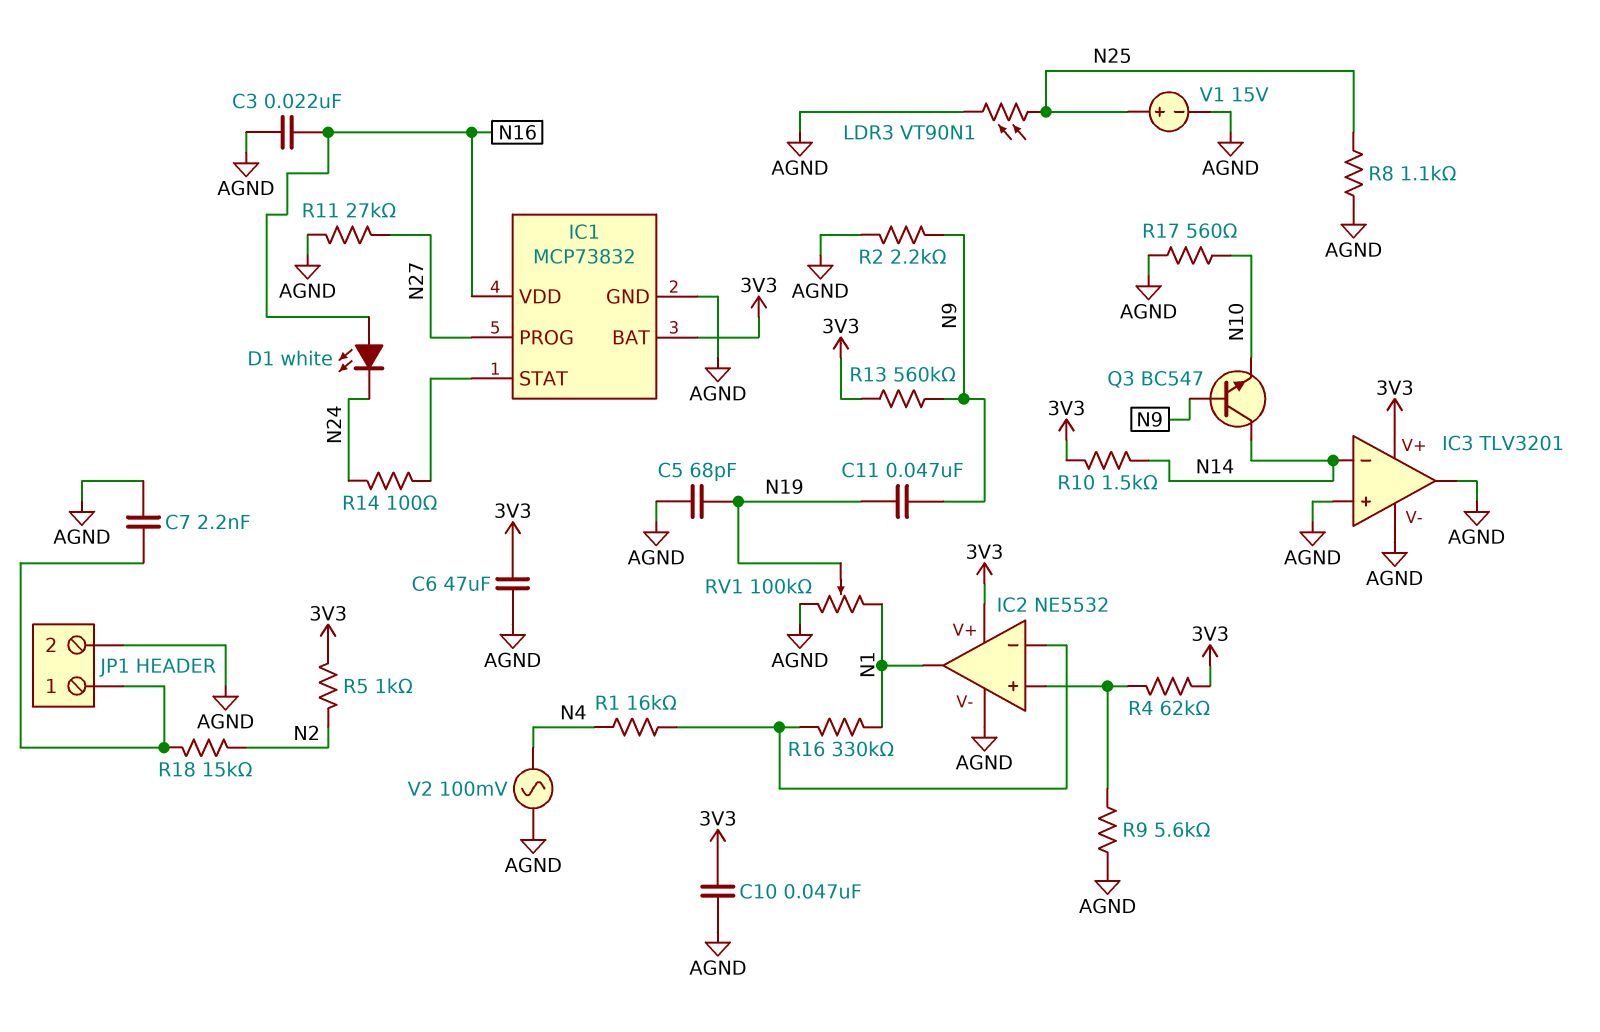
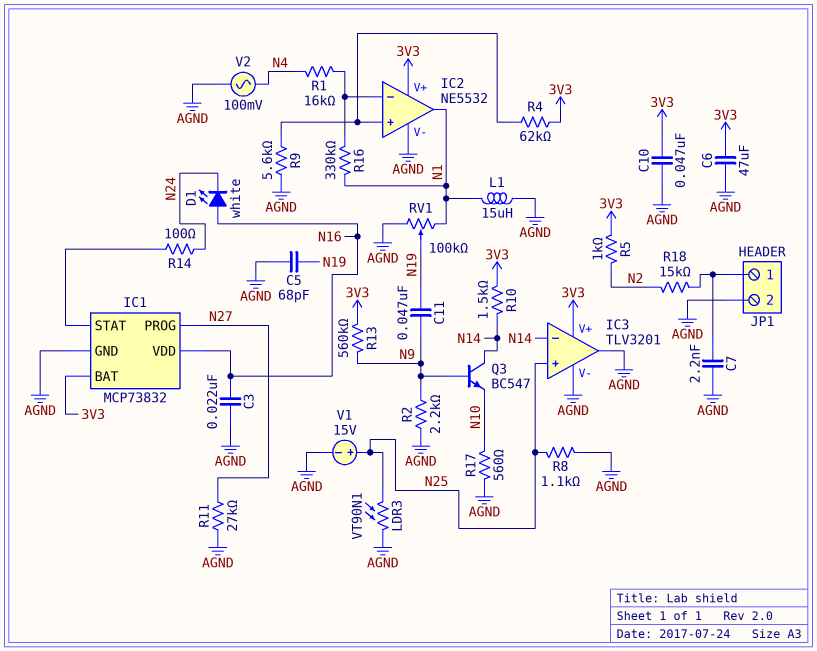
IC3 pin in+: AGND -> N25
L1: none -> 15uH (AGND, N1)

